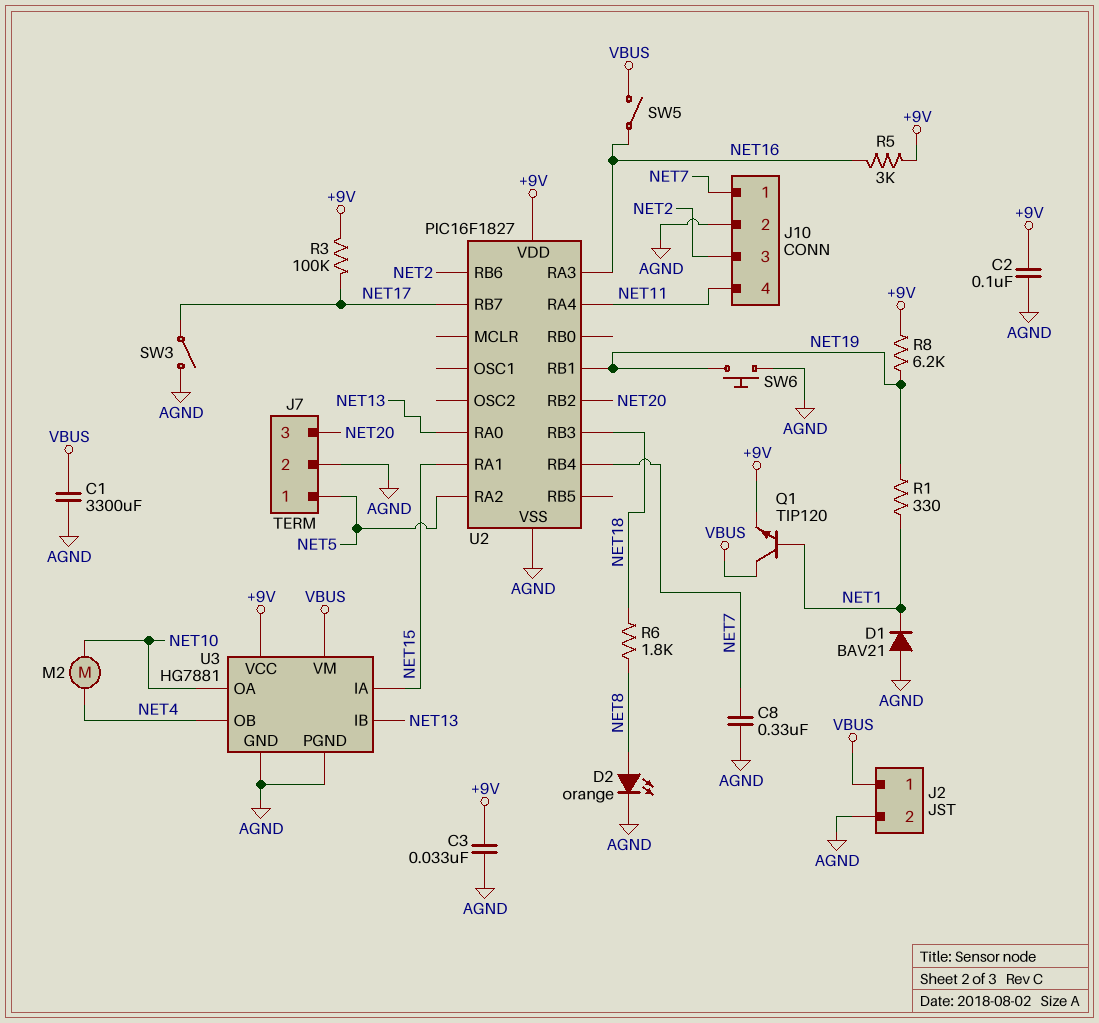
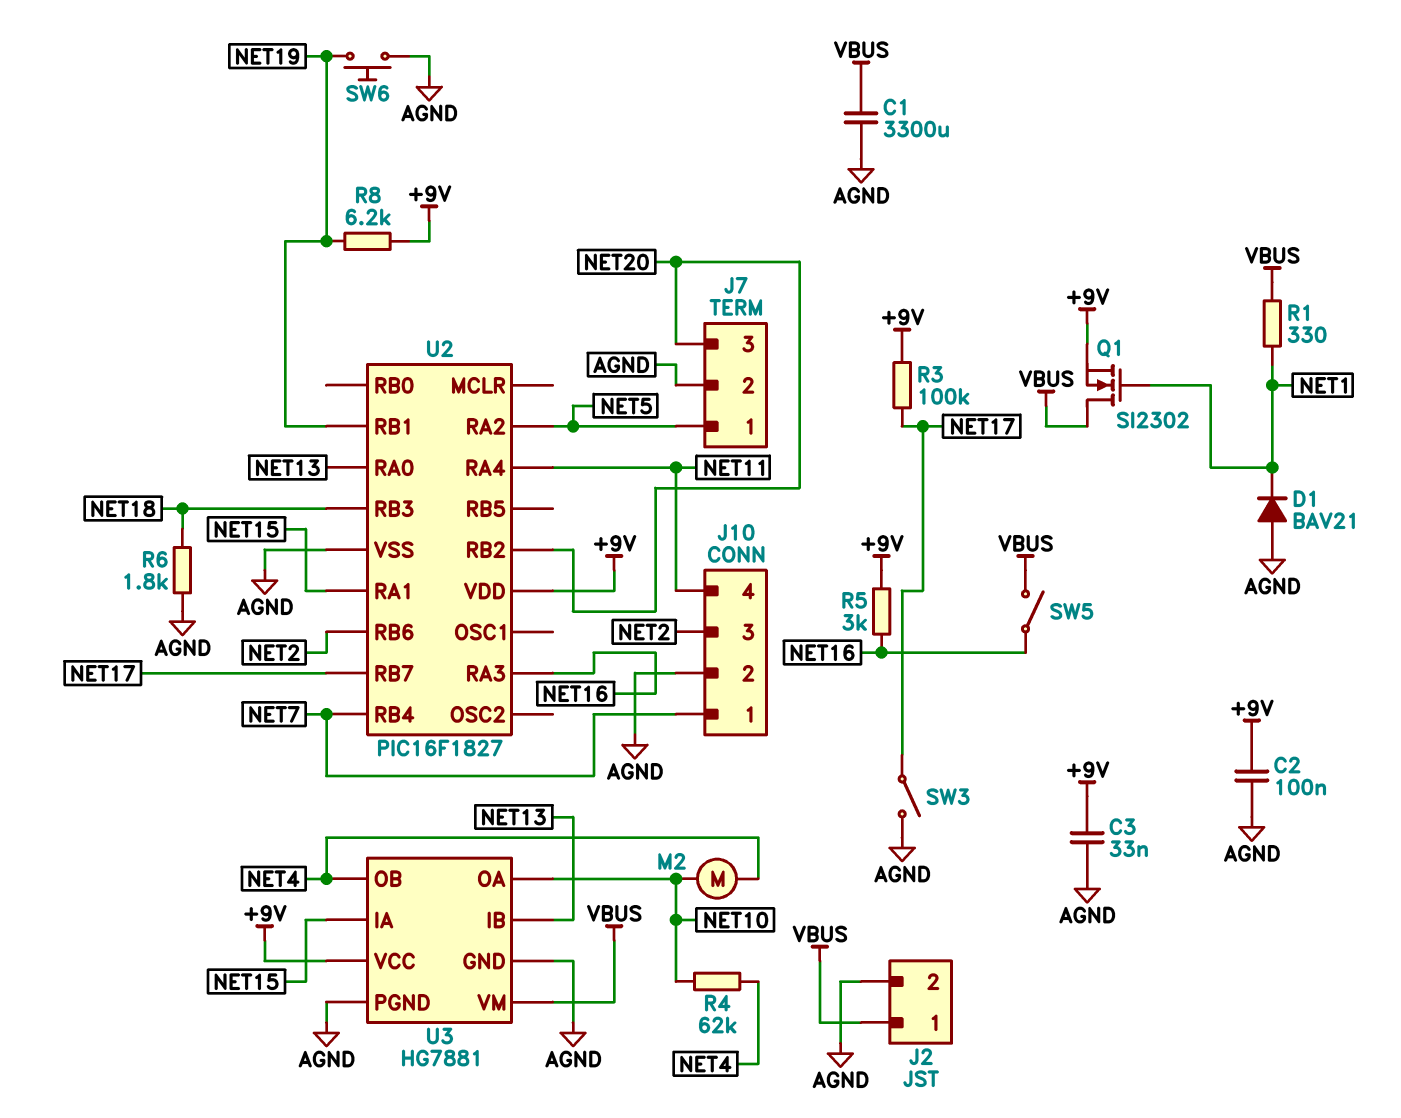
C8: 330nF (AGND, NET7) -> none
D2: LED orange (A NET8, K AGND) -> none
Q1: NPN TIP120 (B NET1, C VBUS, E +9V) -> NMOS SI2302 (G NET1, D VBUS, S +9V)
R1: 330 (NET1, NET19) -> 330 (NET1, VBUS)
R4: none -> 62k (NET4, NET10)
R6: 1.8k (NET8, NET18) -> 1.8k (AGND, NET18)

